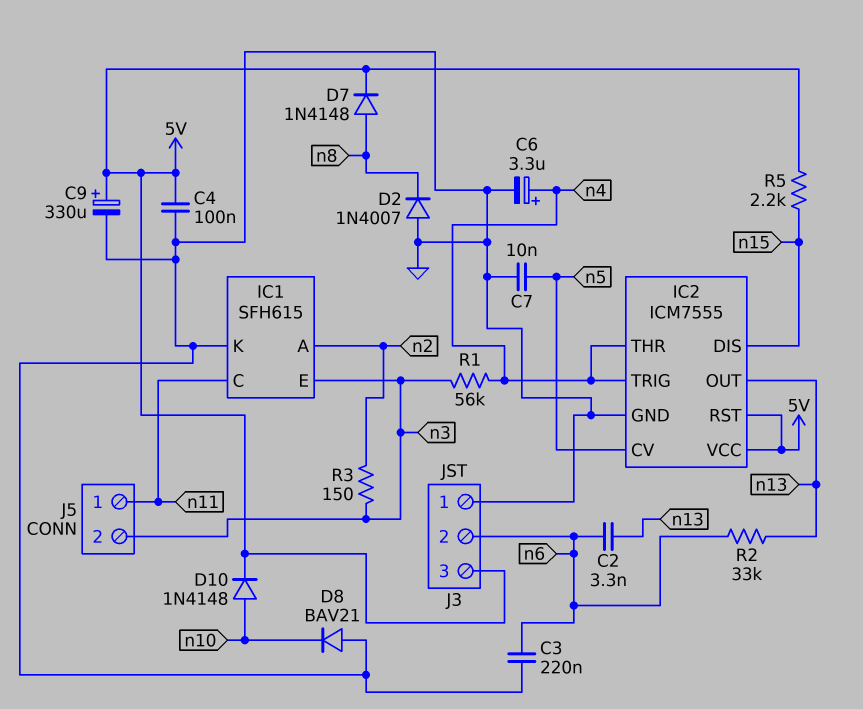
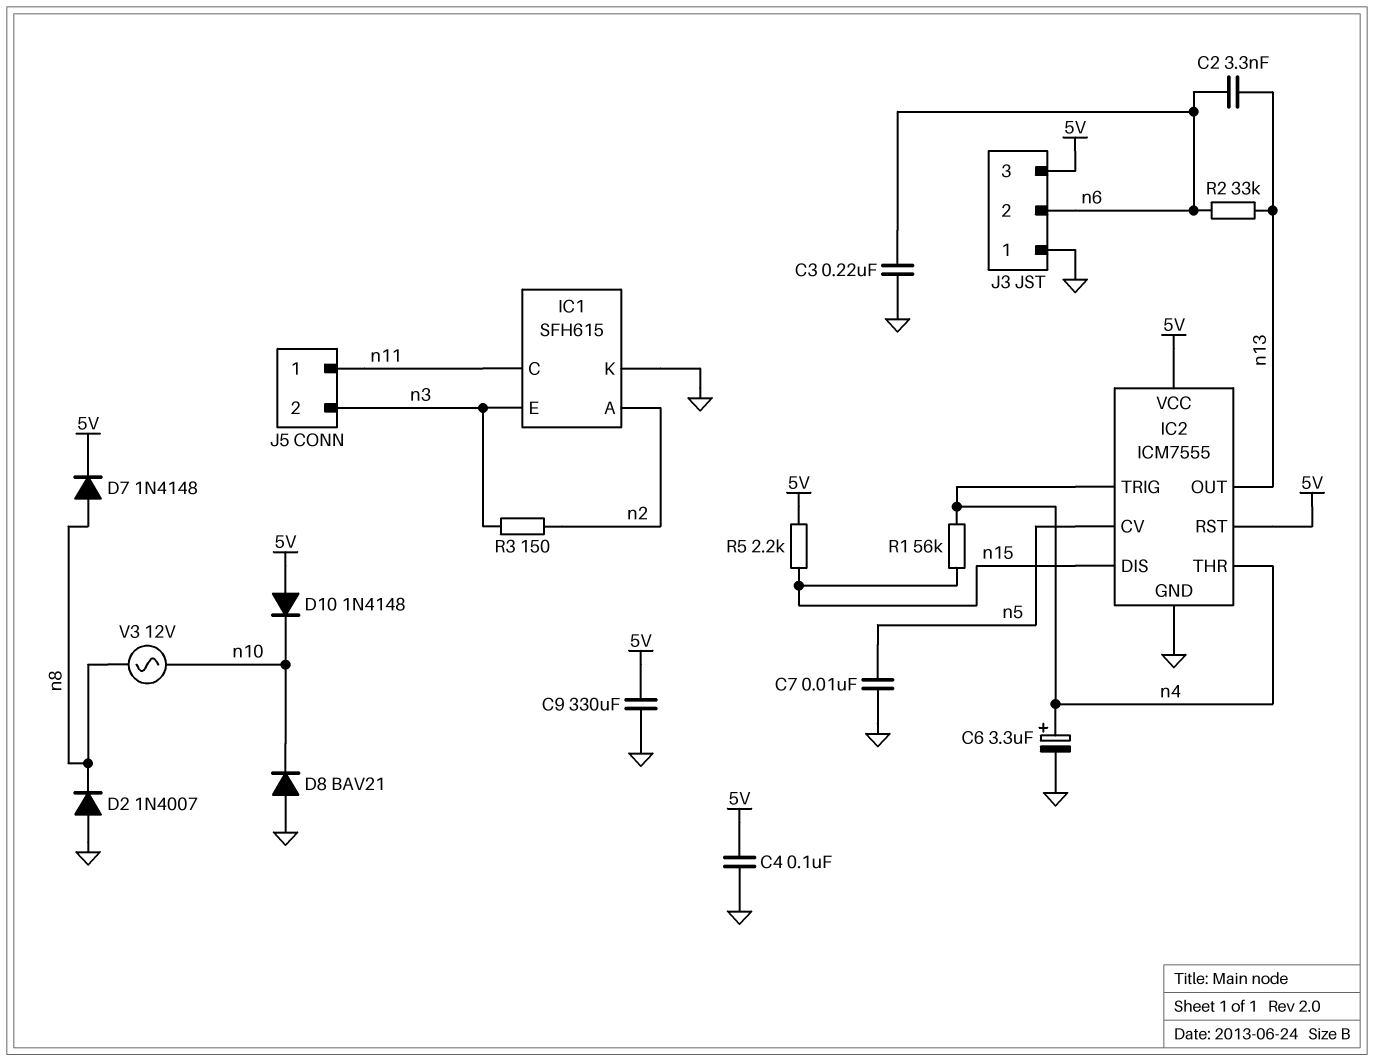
C9: 330uF (plus 5V, minus GND) -> 330uF (5V, GND)
D10: diode 1N4148 (A n10, K 5V) -> diode 1N4148 (A 5V, K n10)
R1: 56k (n3, n4) -> 56k (n4, n15)
V3: none -> AC 12V (n8, n10)

